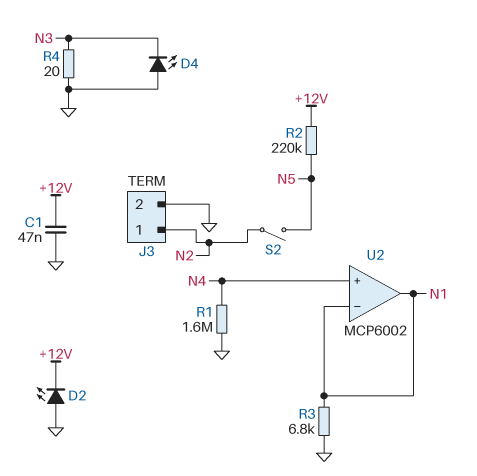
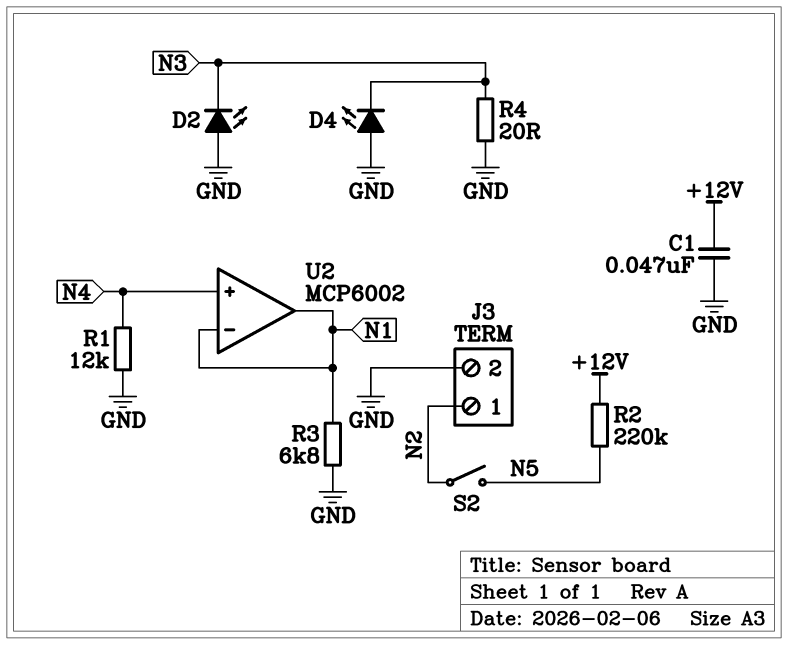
D2: LED (A GND, K +12V) -> LED (A GND, K N3)
R1: 1.6M (GND, N4) -> 12k (GND, N4)

